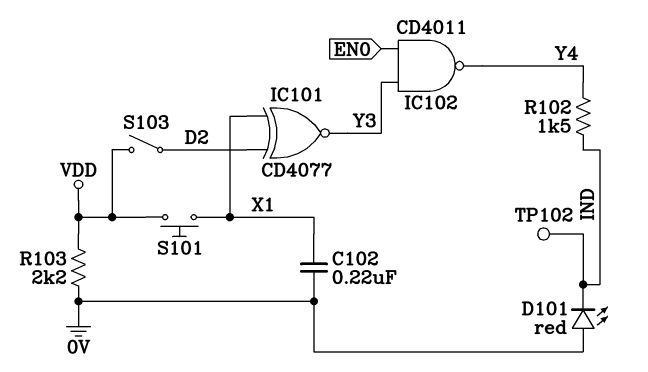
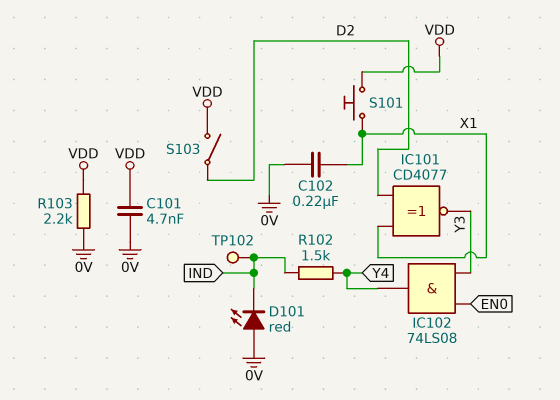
C101: none -> 4.7nF (0V, VDD)
IC102: NAND CD4011 (in EN0, in Y3, out Y4) -> AND 74LS08 (in EN0, in Y3, out Y4)

